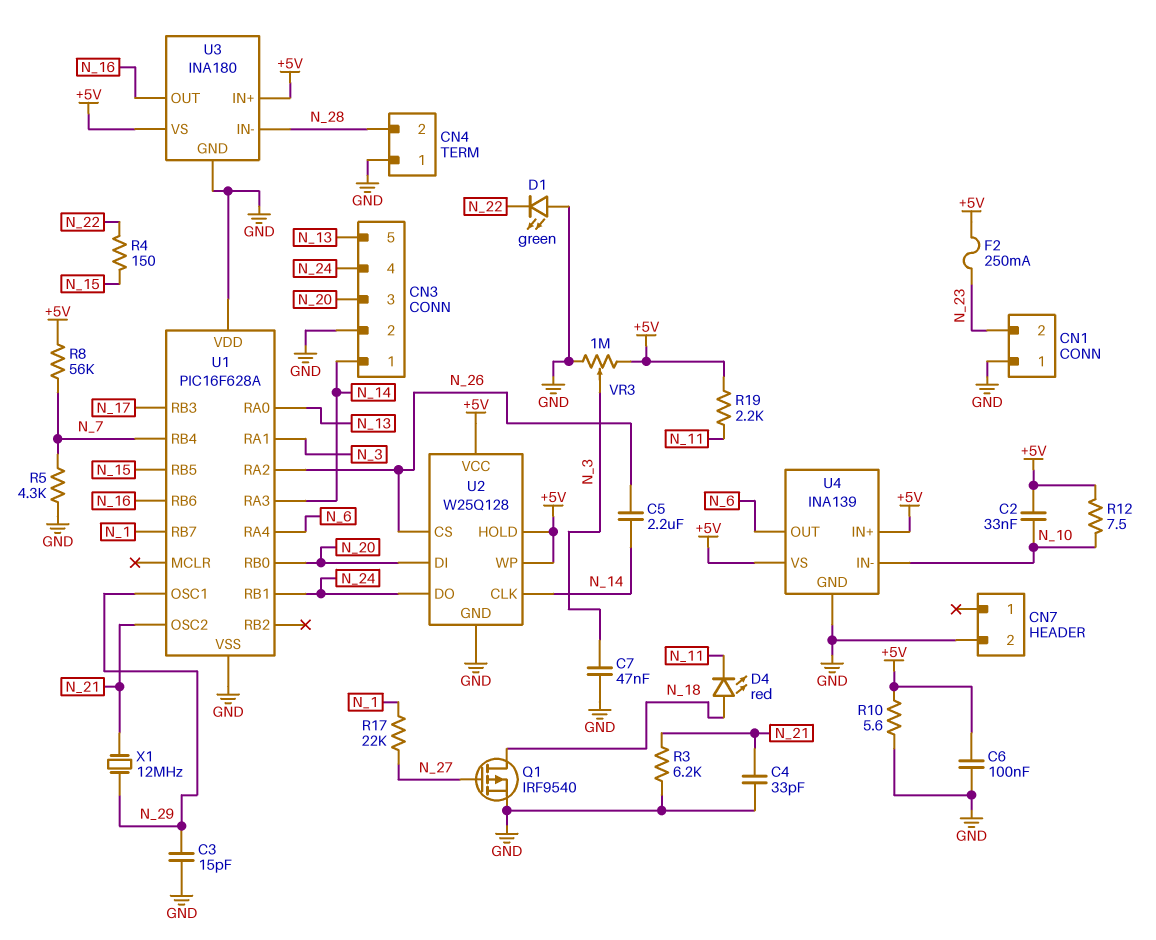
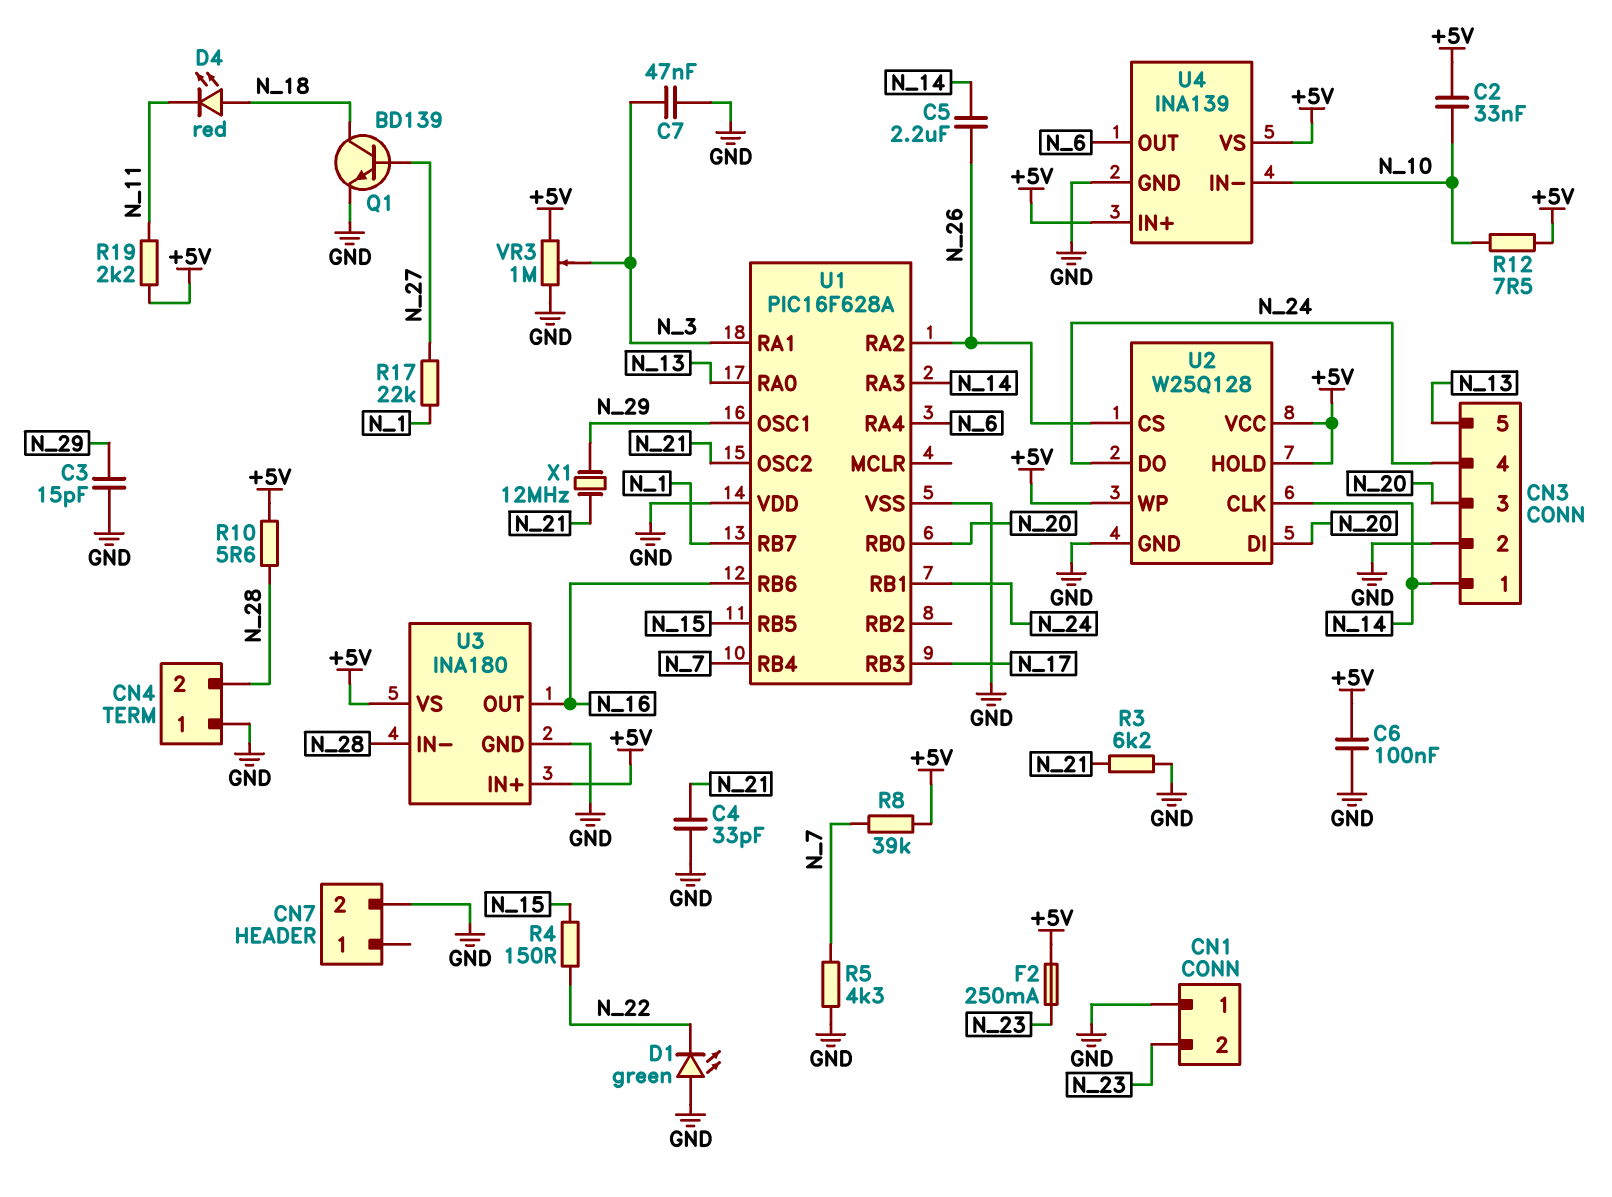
Q1: PMOS IRF9540 (G N_27, D N_18, S GND) -> NPN BD139 (B N_27, C N_18, E GND)
R8: 56k (+5V, N_7) -> 39k (+5V, N_7)
R10: 5.6 (+5V, GND) -> 5.6 (+5V, N_28)

